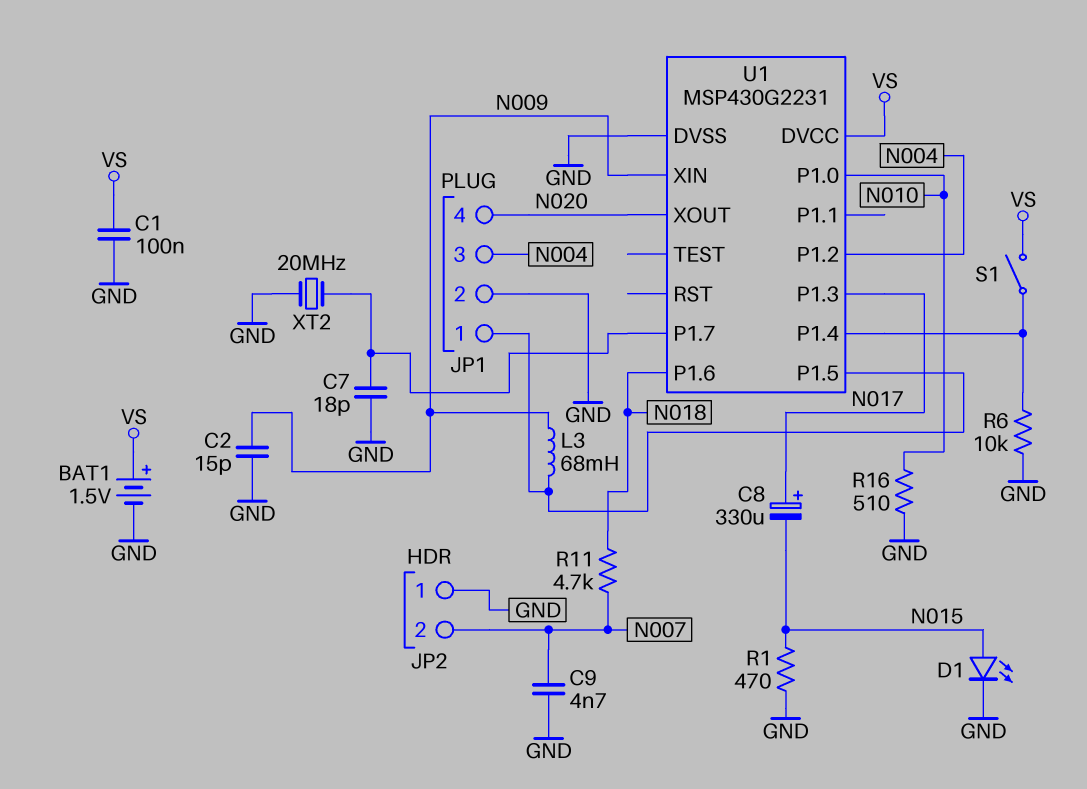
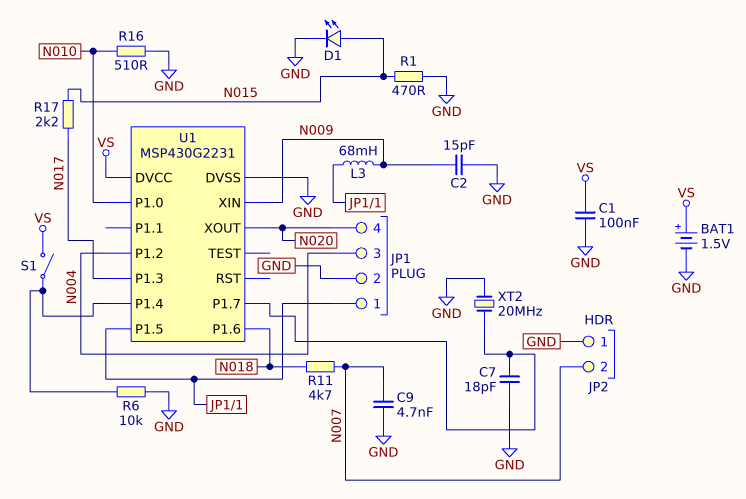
C8: 330uF (plus N017, minus N015) -> none
R17: none -> 2.2k (N015, N017)

